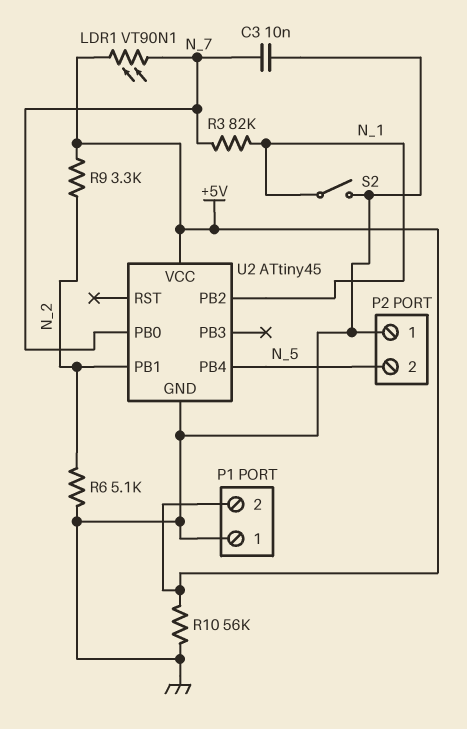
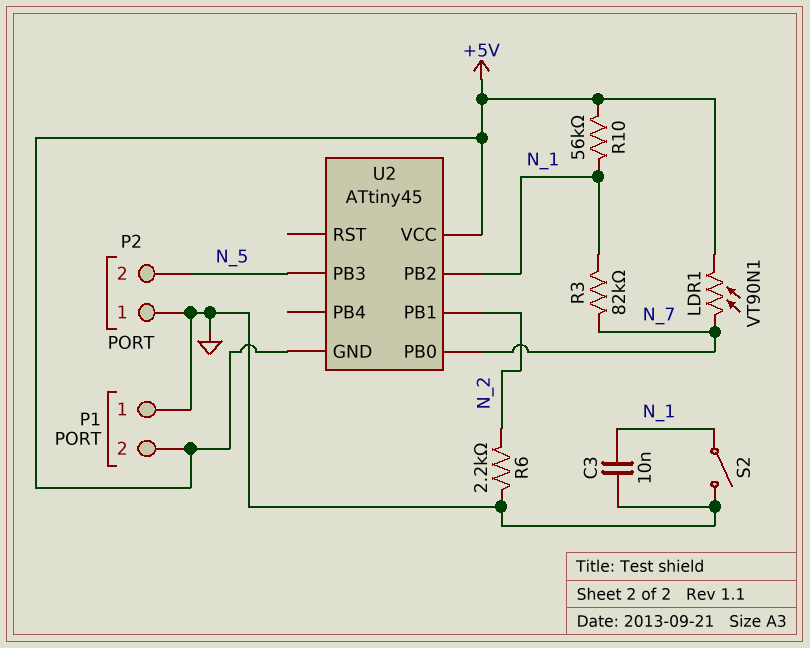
C3: 10nF (GND, N_7) -> 10nF (GND, N_1)
R6: 5.1k (GND, N_2) -> 2.2k (GND, N_2)
R9: 3.3k (+5V, N_2) -> none
R10: 56k (+5V, GND) -> 56k (+5V, N_1)
U2 pin GND: GND -> +5V
U2 pin PB3: none -> N_5
U2 pin PB4: N_5 -> none

